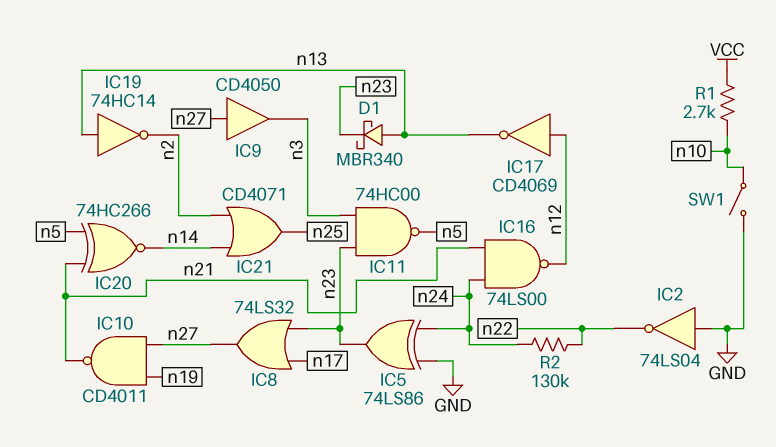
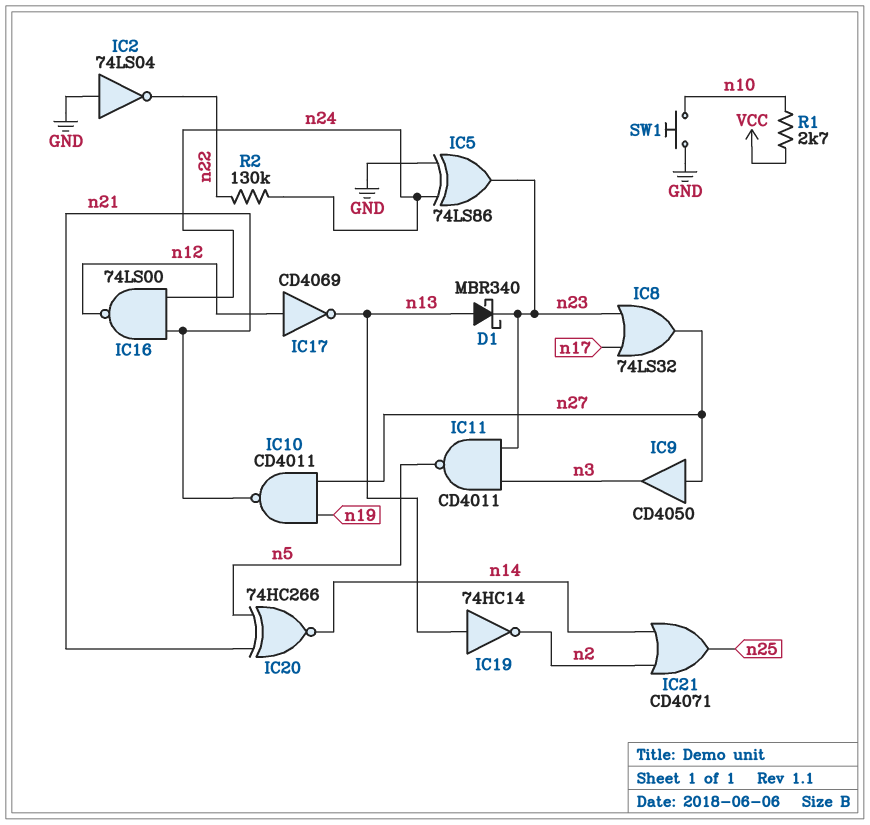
IC11: NAND 74HC00 (in n3, in n23, out n5) -> NAND CD4011 (in n3, in n23, out n5)
SW1: switch (GND, n10) -> button (GND, n10)

